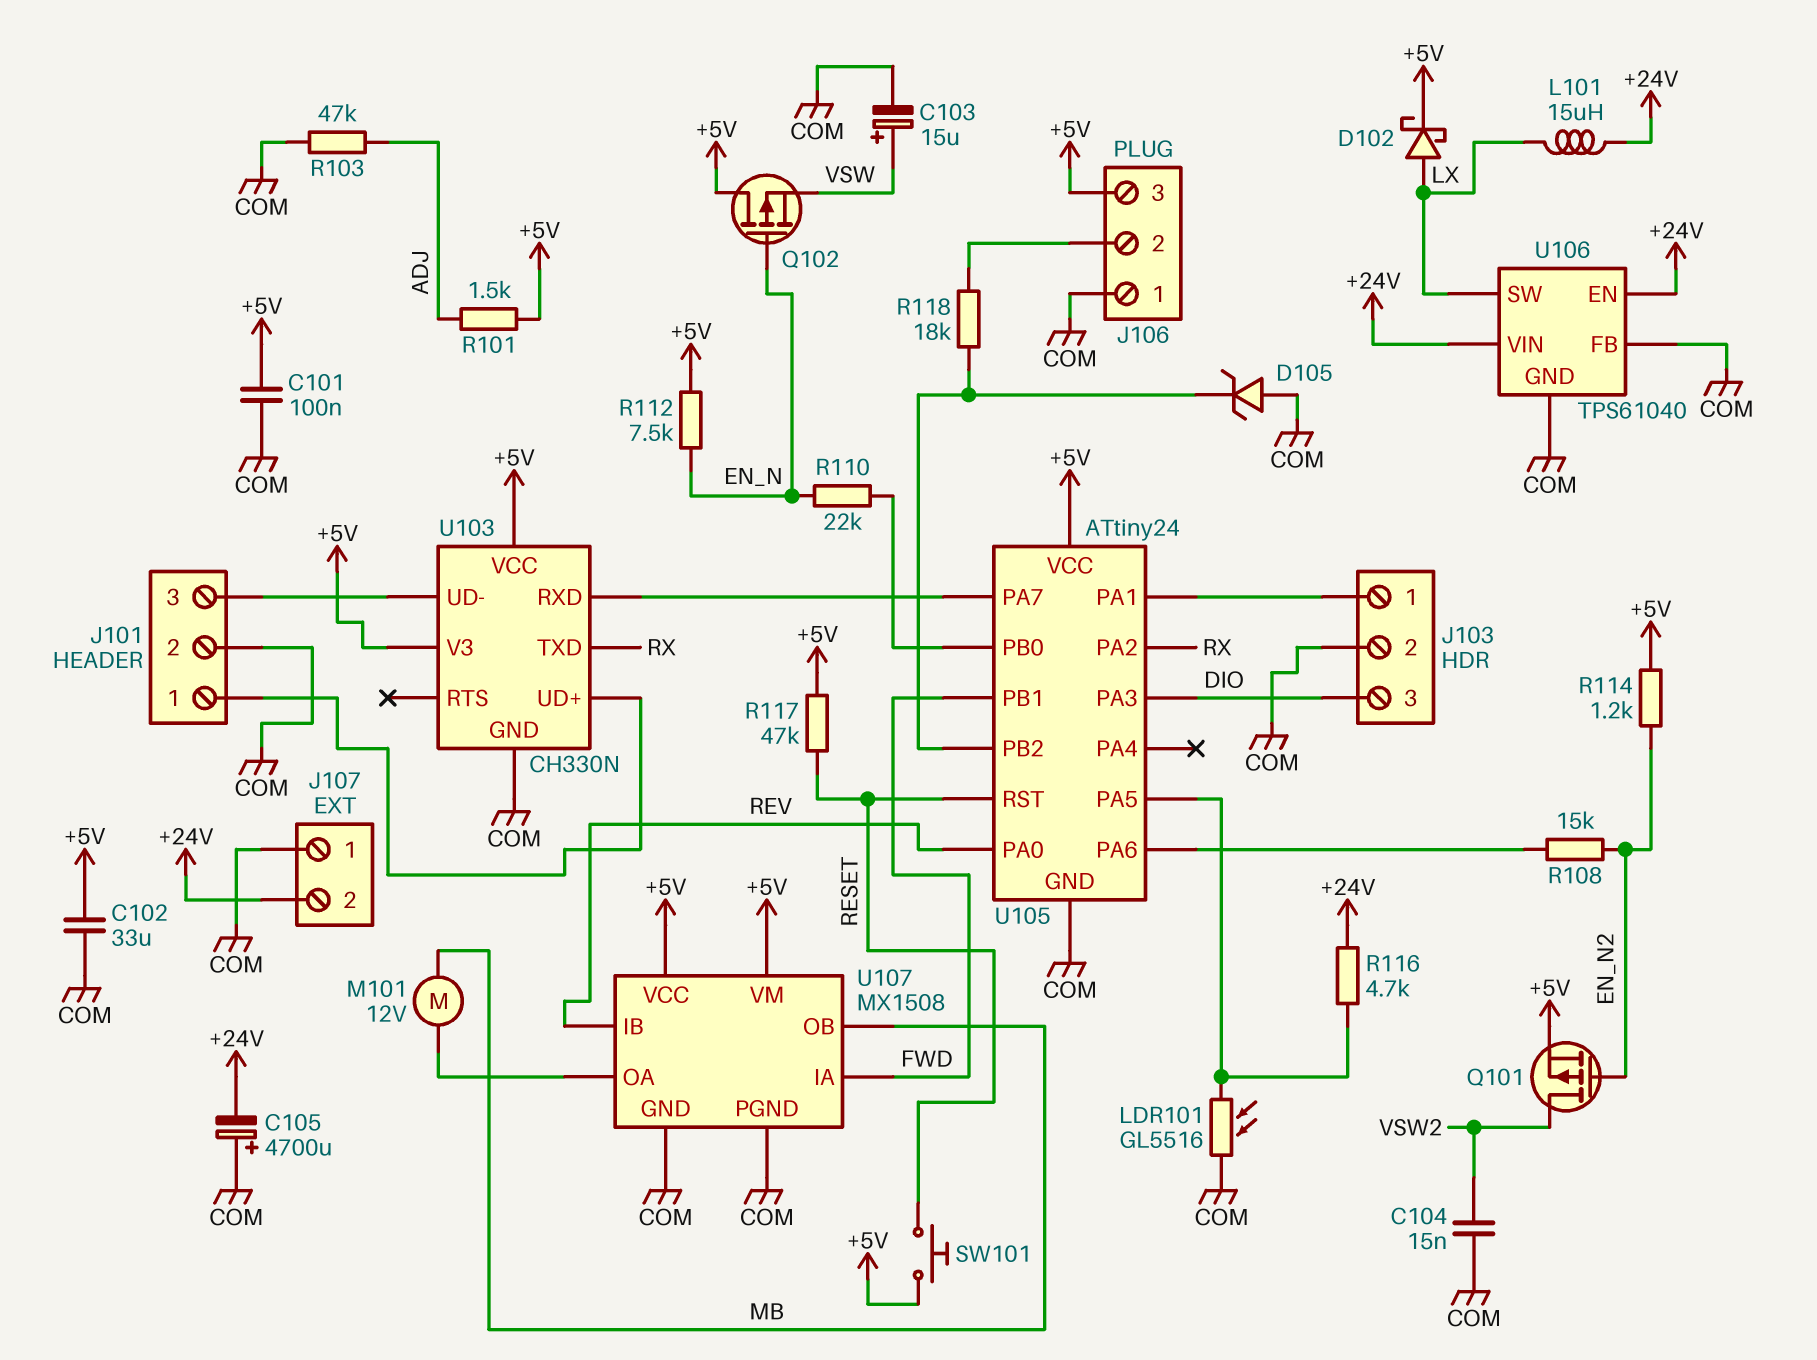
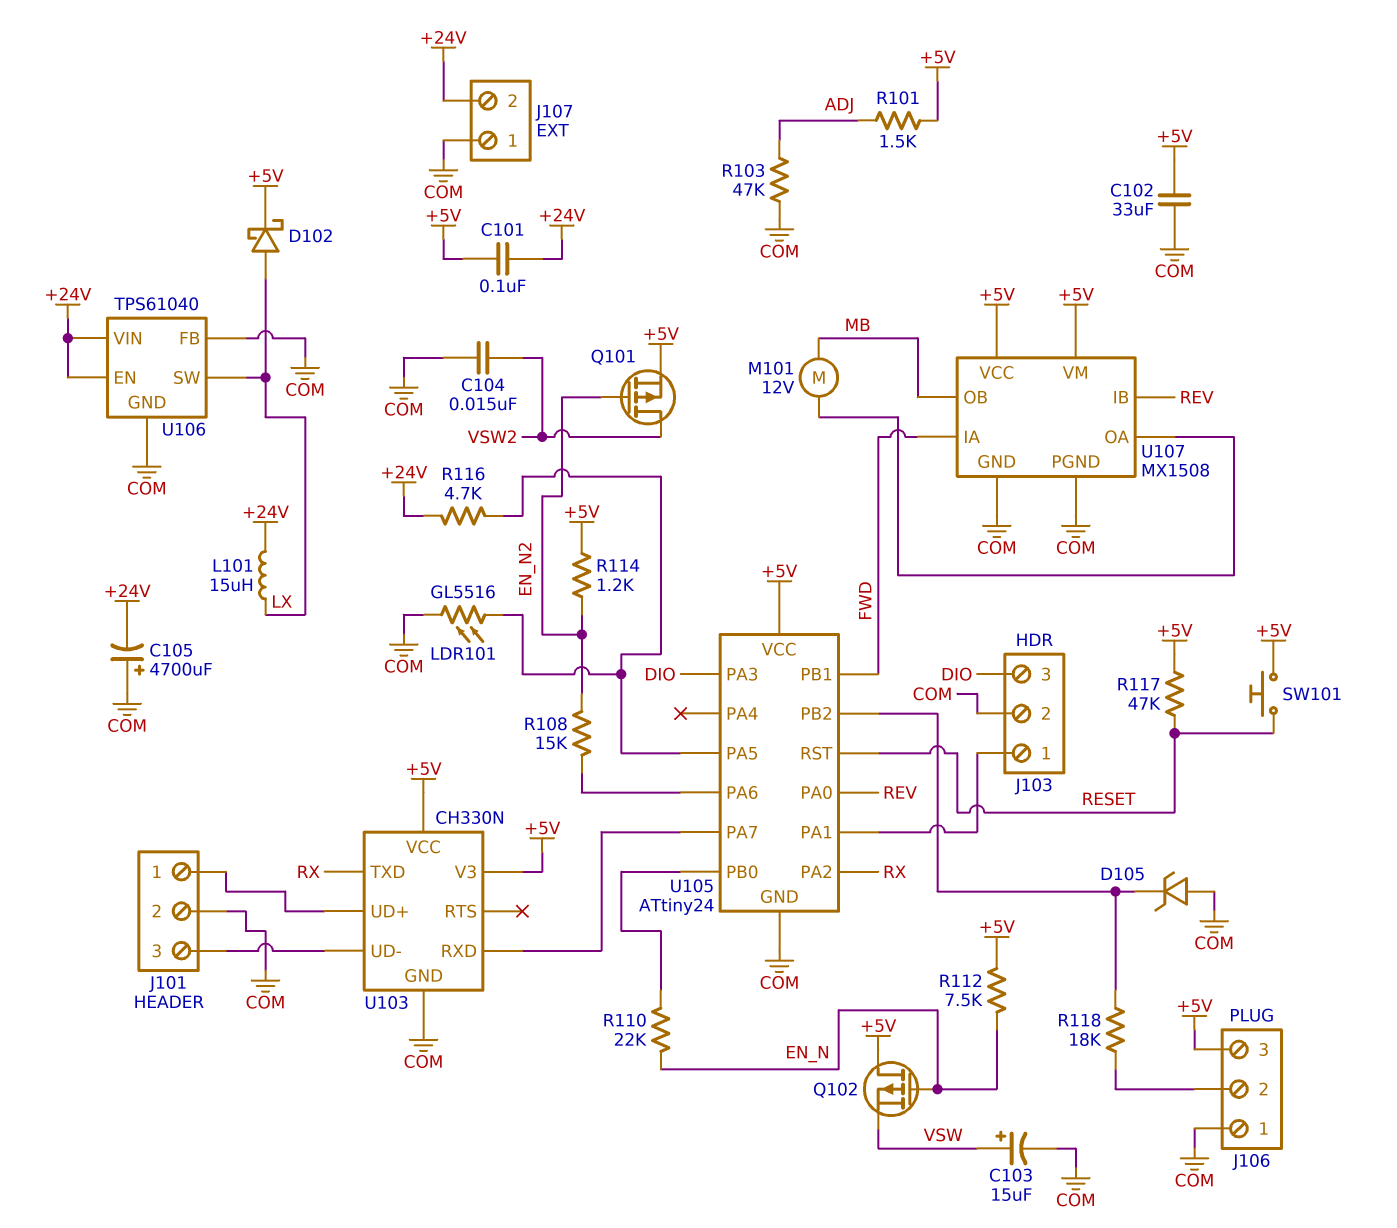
C101: 100nF (+5V, COM) -> 100nF (+5V, +24V)

